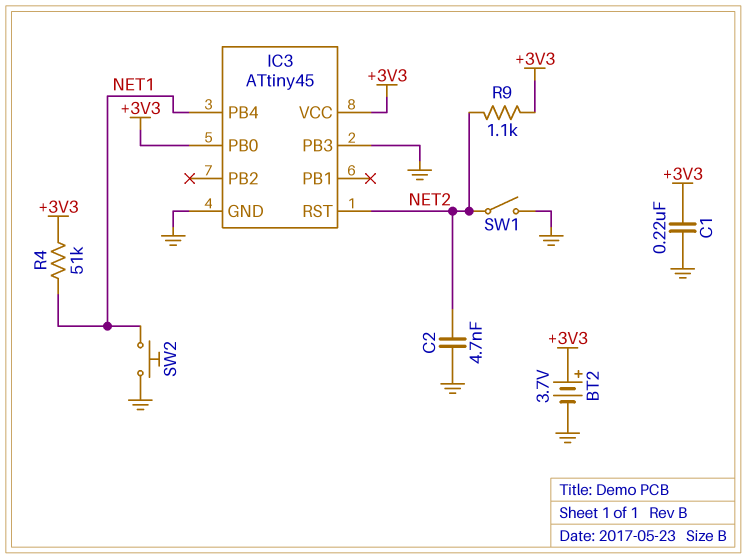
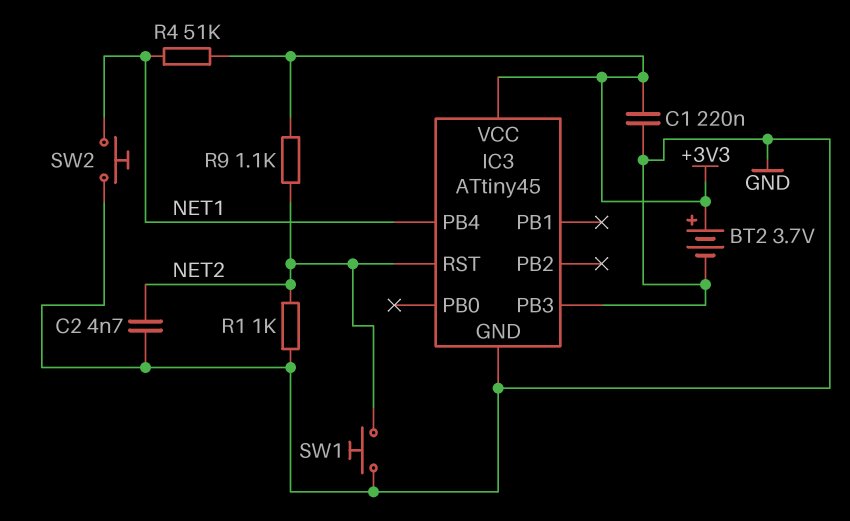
IC3 pin PB0: +3V3 -> none
R1: none -> 1k (GND, NET2)
SW1: switch (GND, NET2) -> button (GND, NET2)

